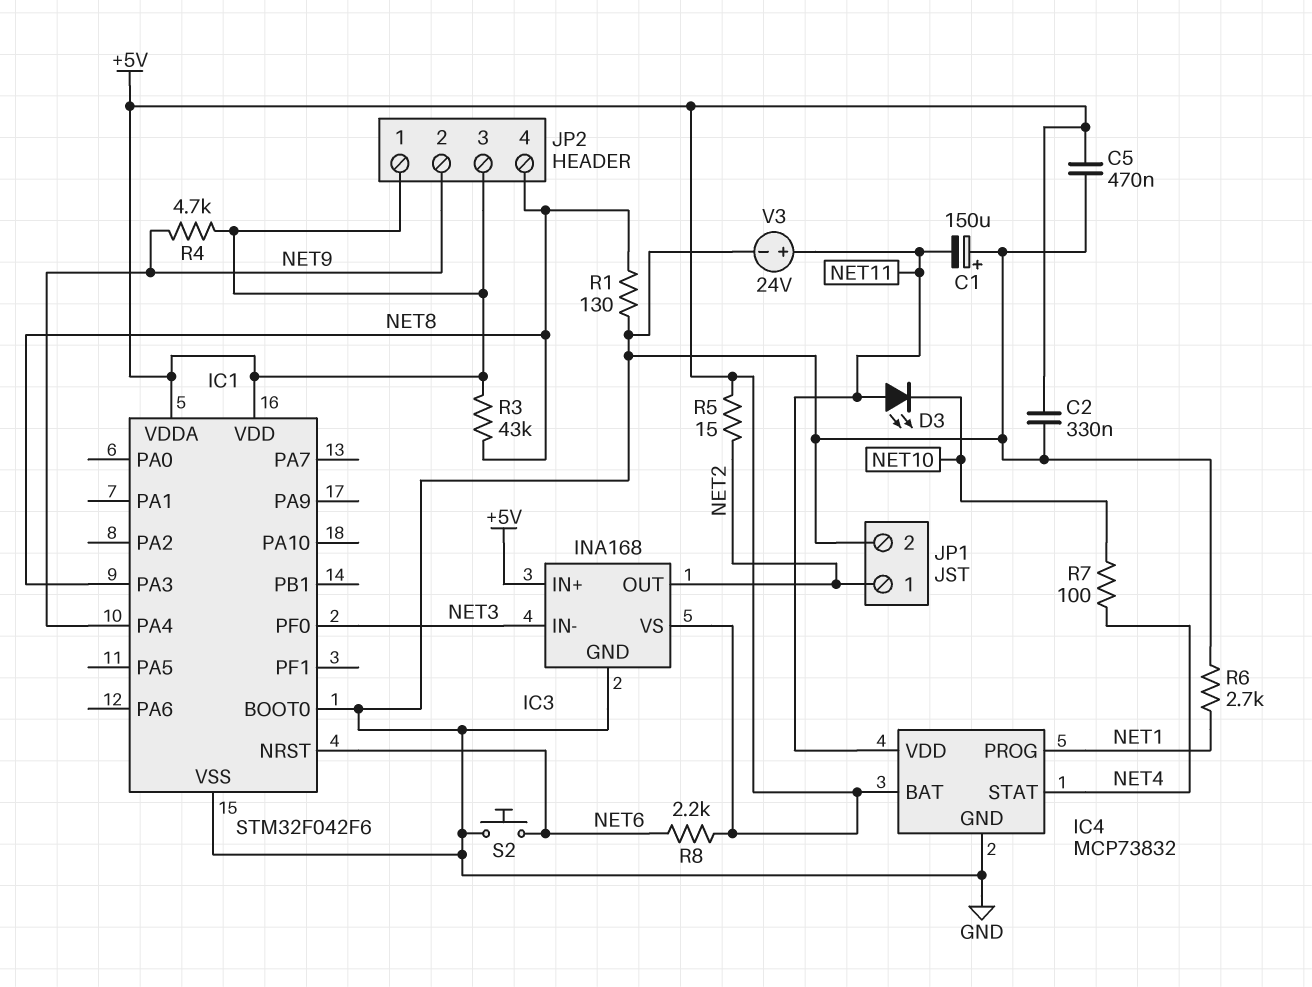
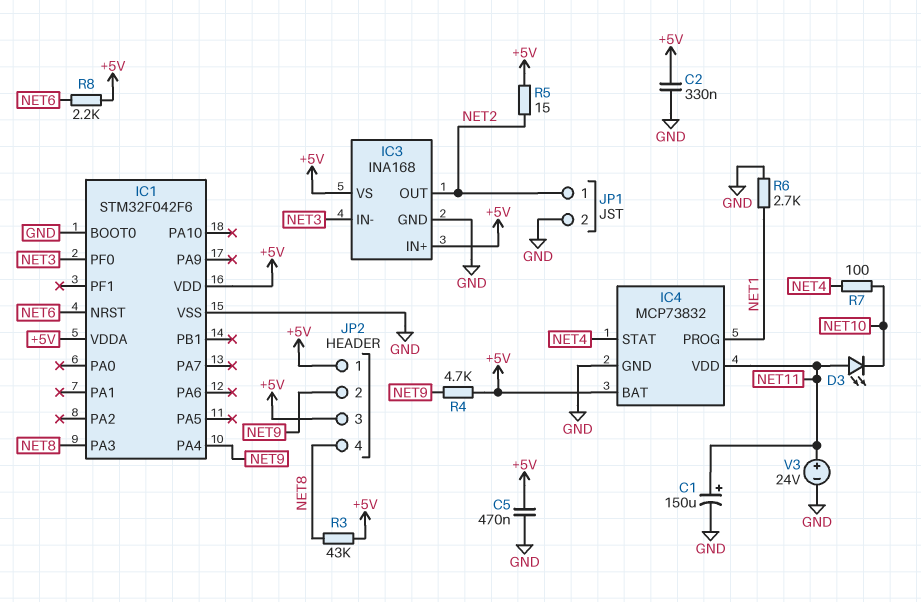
C1: 150uF (plus GND, minus NET11) -> 150uF (plus NET11, minus GND)
R1: 130 (GND, NET8) -> none
S2: button (GND, NET6) -> none

